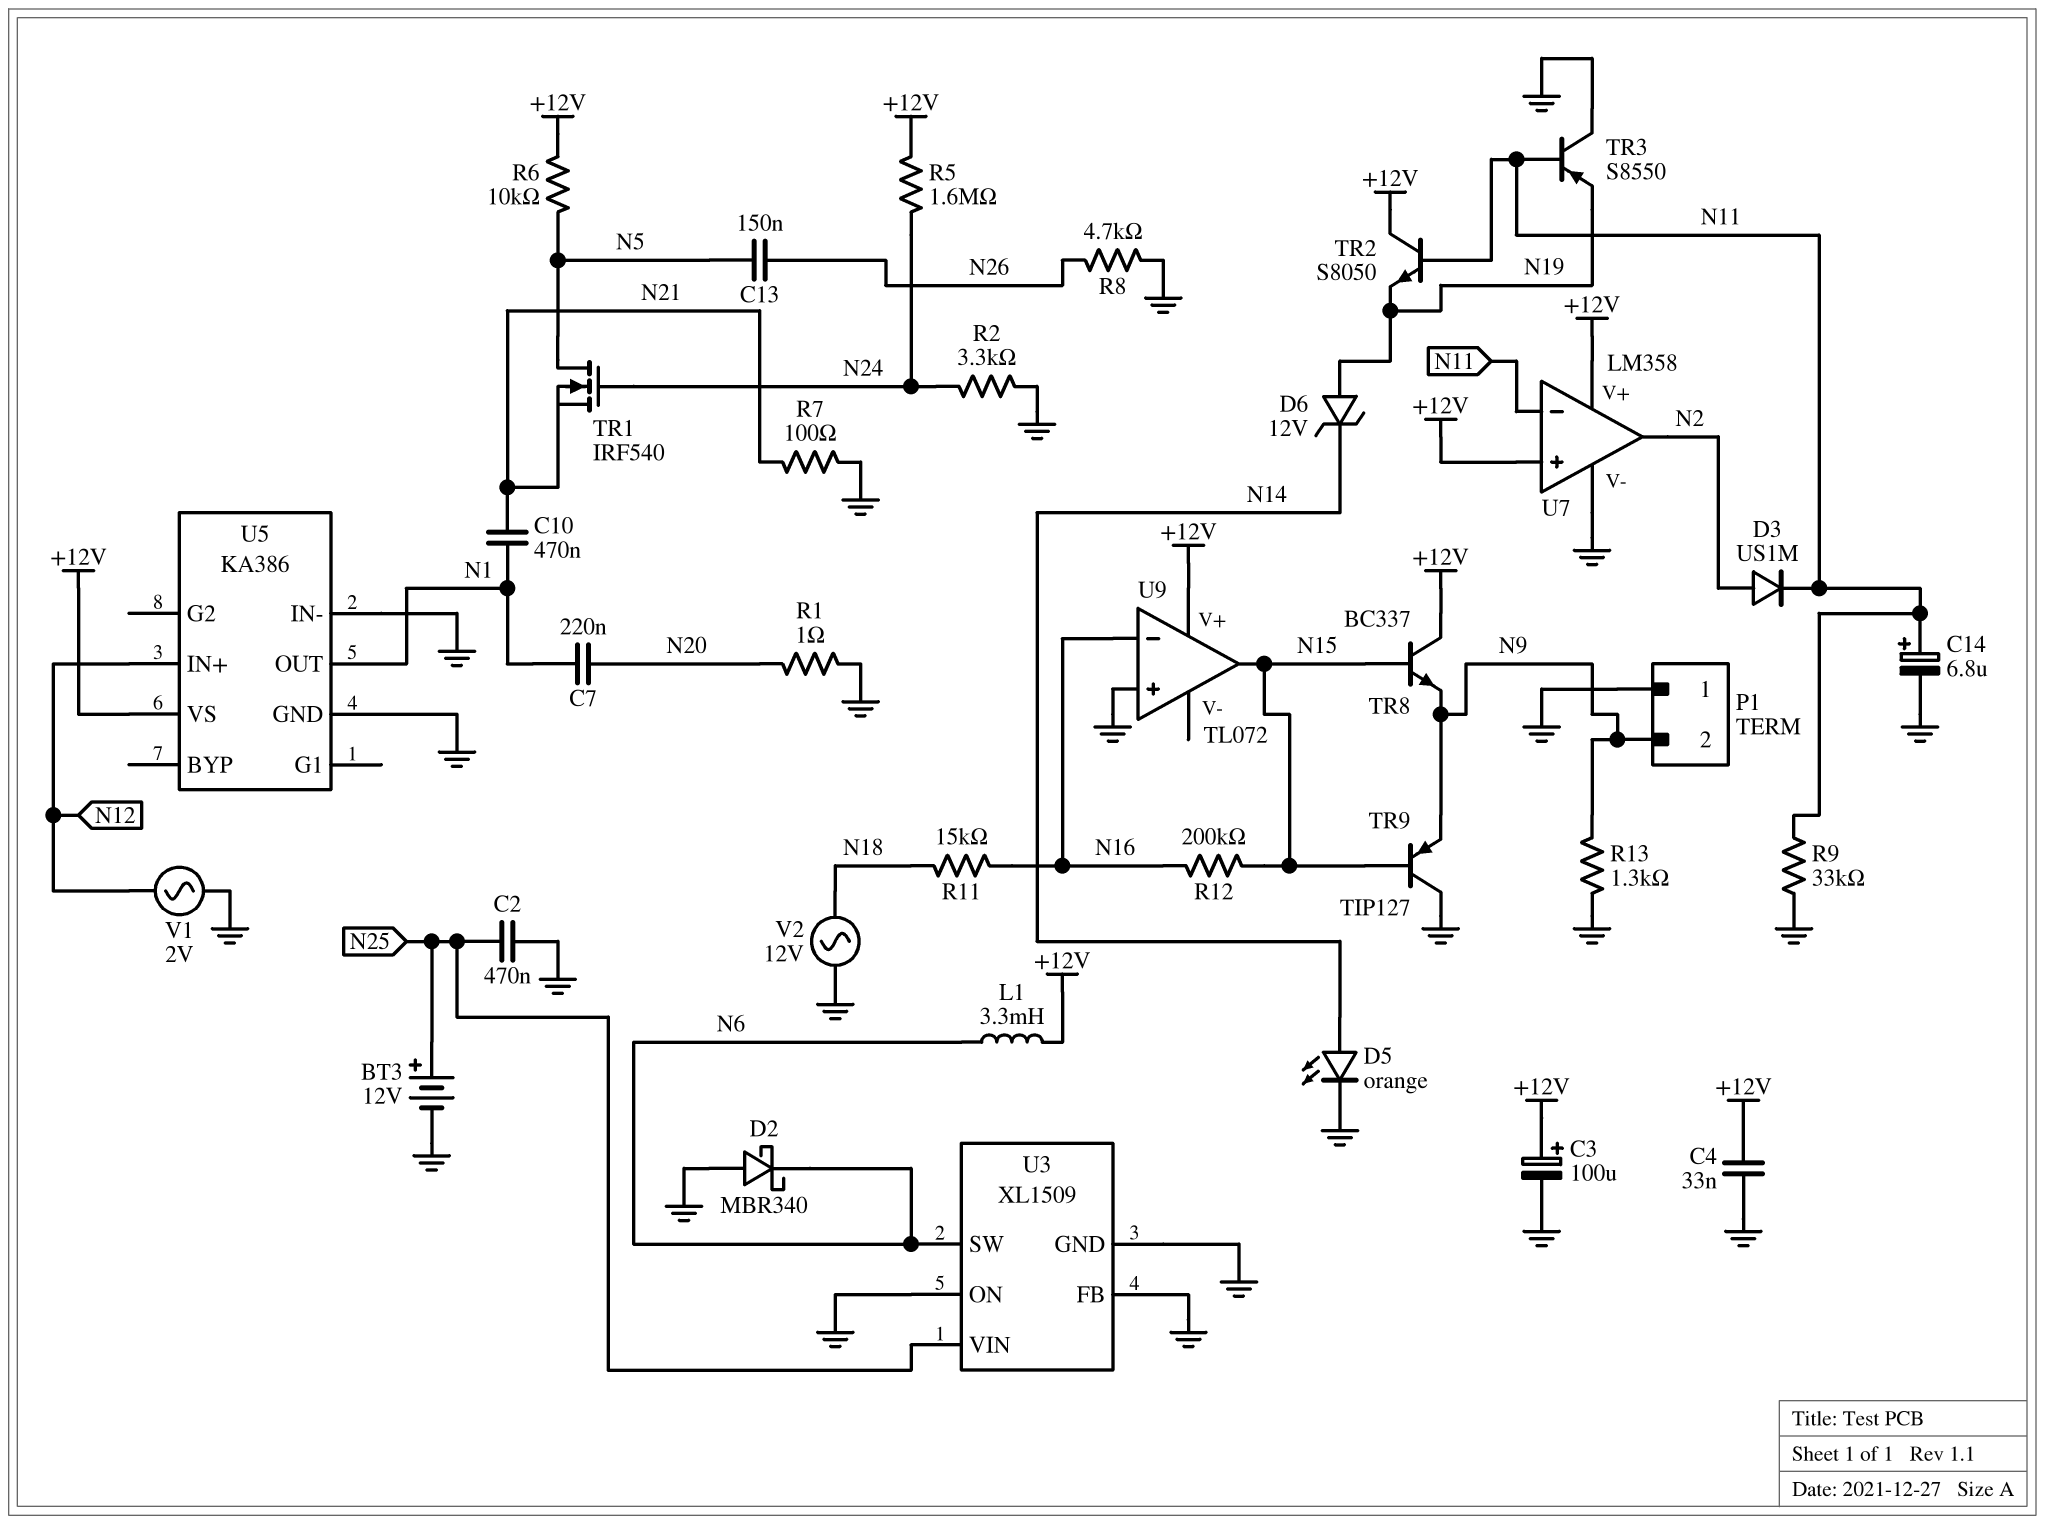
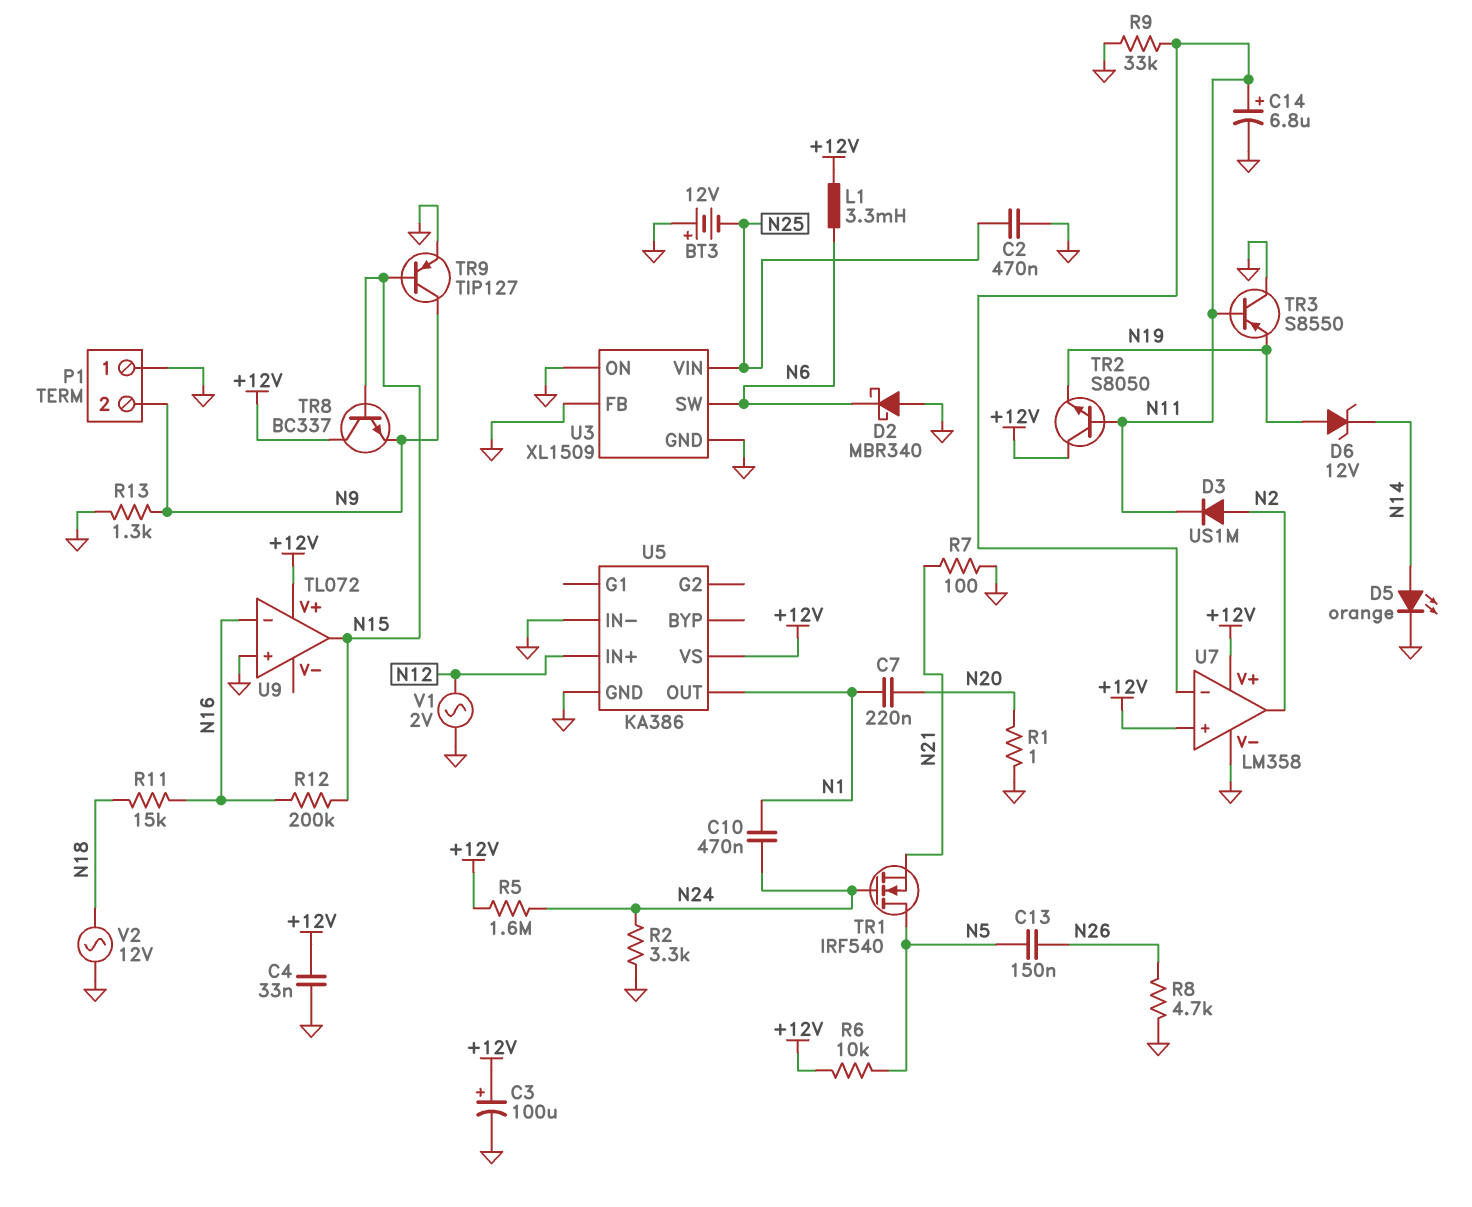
BT3: 12V (plus N25, minus GND) -> 12V (plus GND, minus N25)
C10: 470nF (N1, N21) -> 470nF (N1, N24)
TR9: PNP TIP127 (B N15, C GND, E N9) -> PNP TIP127 (B N15, C N9, E GND)

